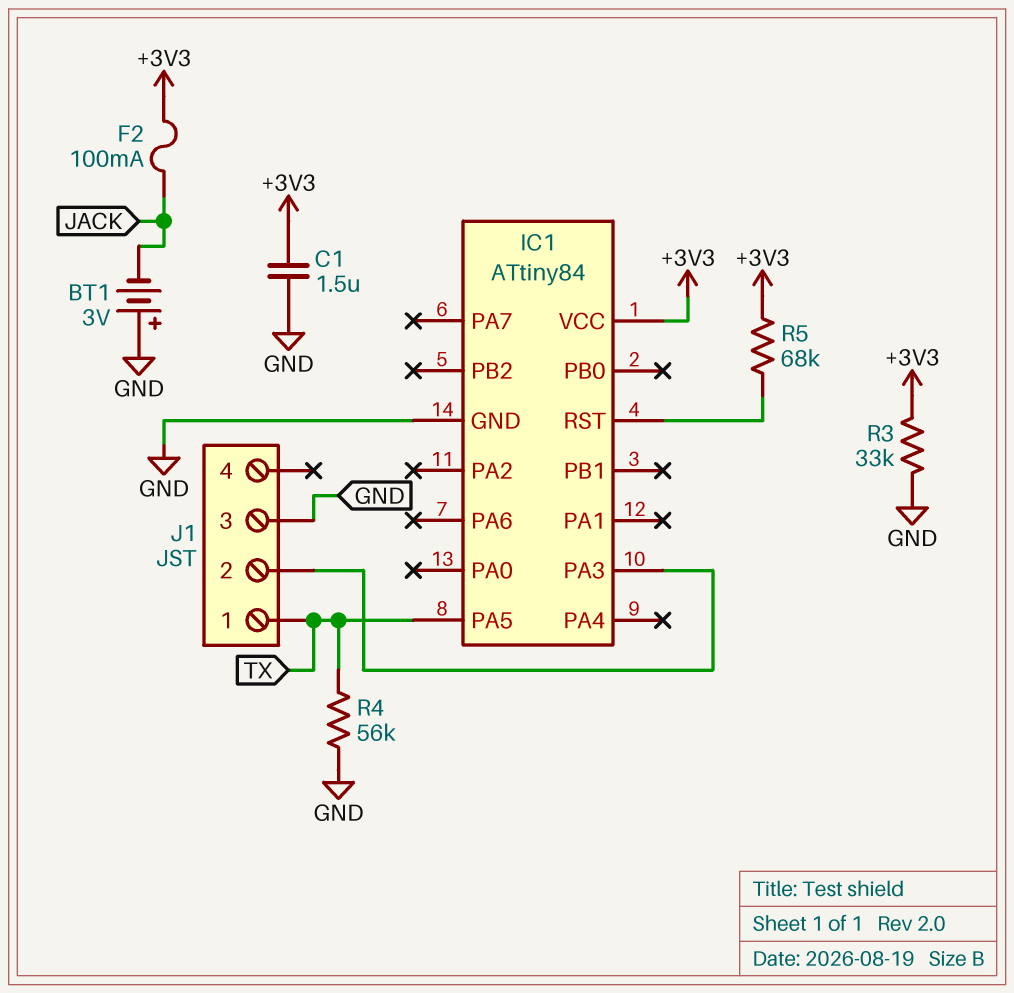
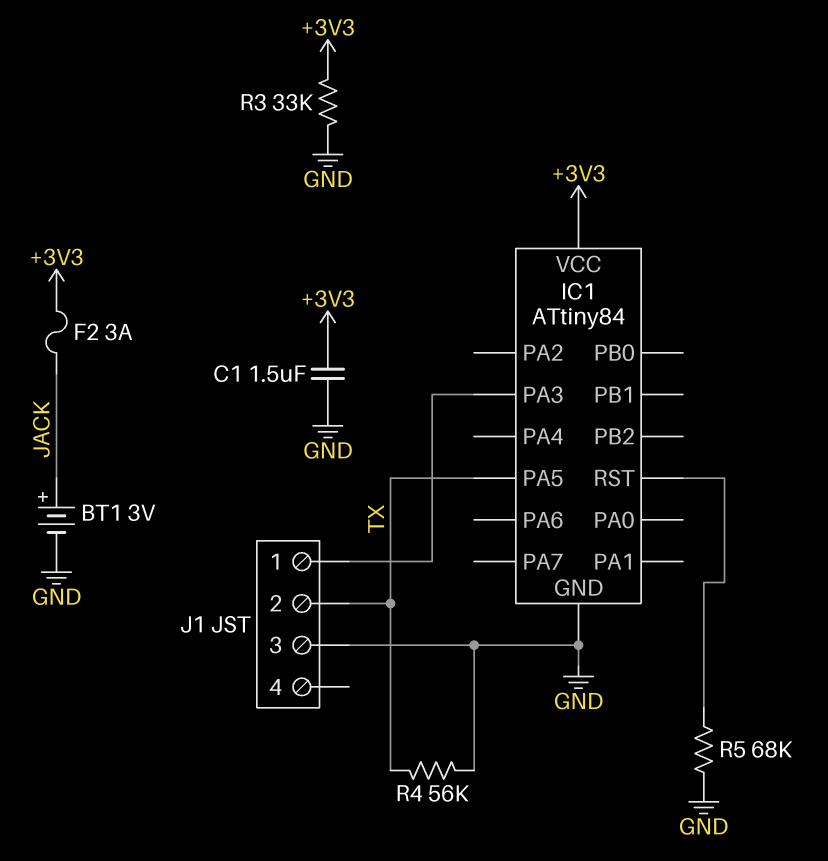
BT1: 3V (plus GND, minus JACK) -> 3V (plus JACK, minus GND)
F2: 100mA (+3V3, JACK) -> 3A (+3V3, JACK)
J1 pin 1: TX -> IC1/PA3
J1 pin 2: IC1/PA3 -> TX
R5: 68k (+3V3, IC1/RST) -> 68k (GND, IC1/RST)

